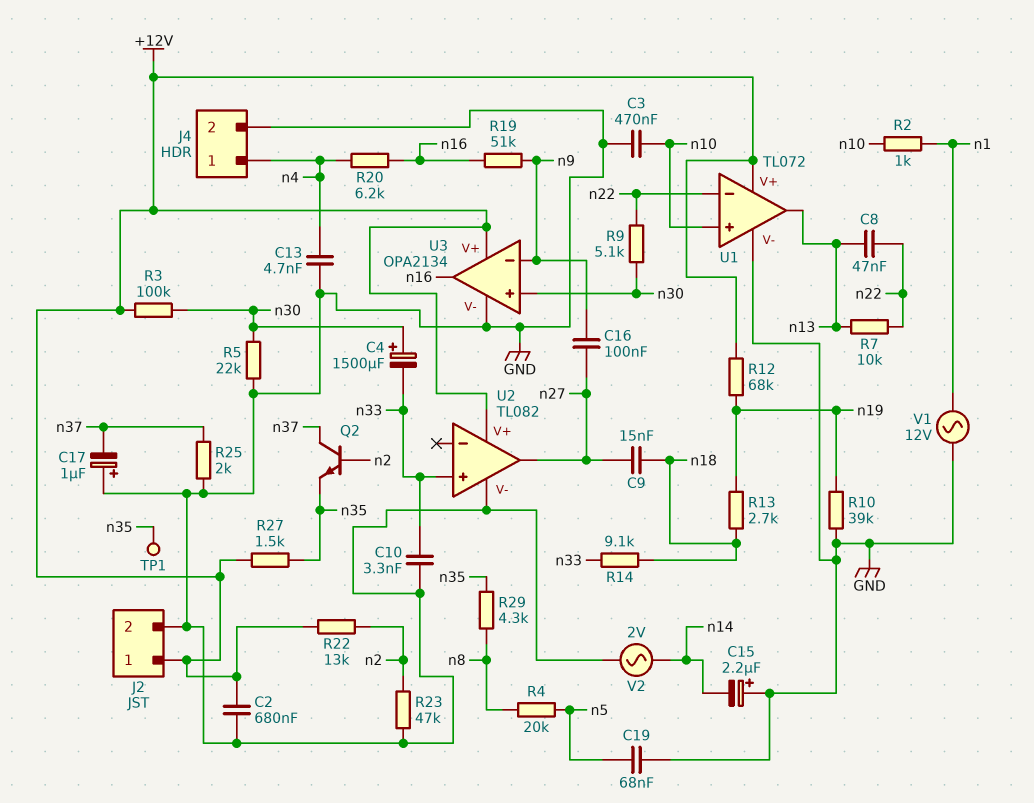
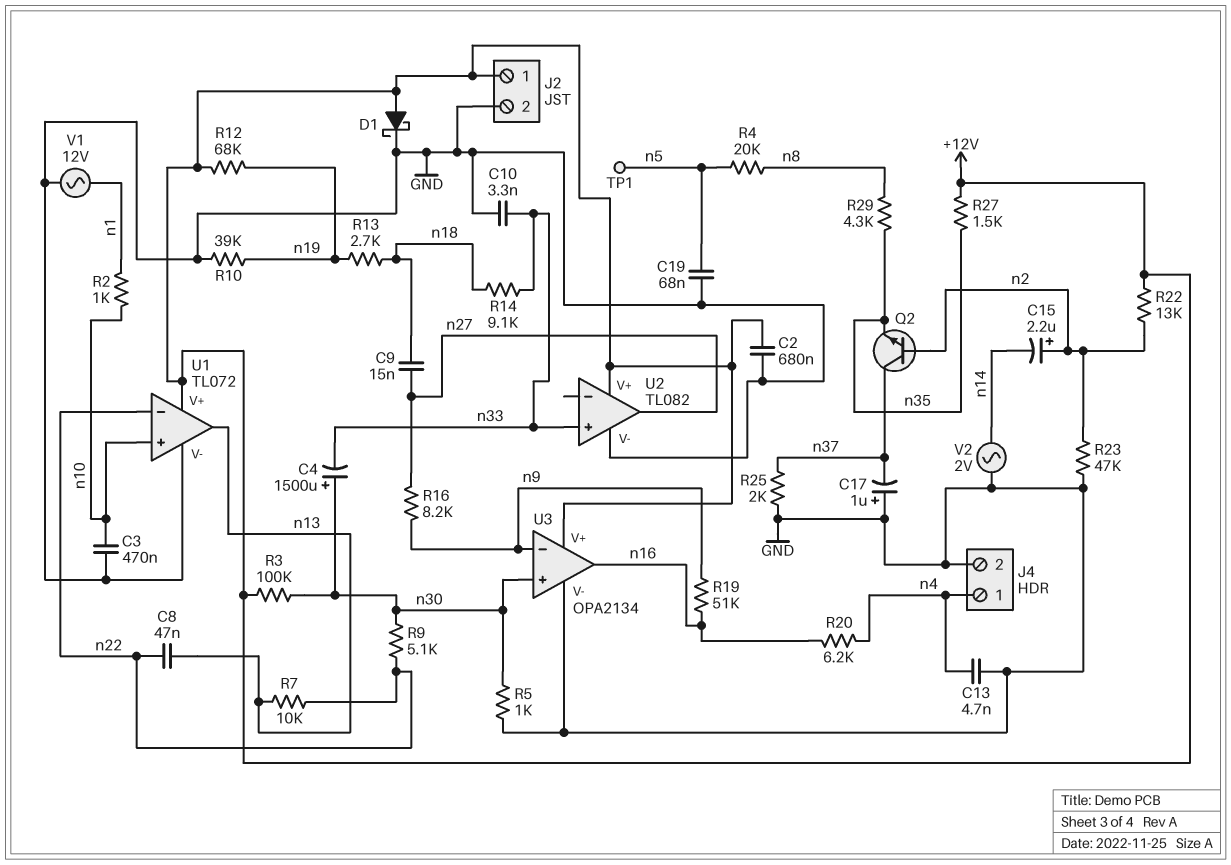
C15: 2.2uF (plus GND, minus n14) -> 2.2uF (plus n2, minus n14)
C16: 100nF (n9, n27) -> none
D1: none -> schottky (A +12V, K GND)
R5: 22k (GND, n30) -> 1k (GND, n30)
R16: none -> 8.2k (n9, n27)
TP1: test point (n35) -> test point (n5)

